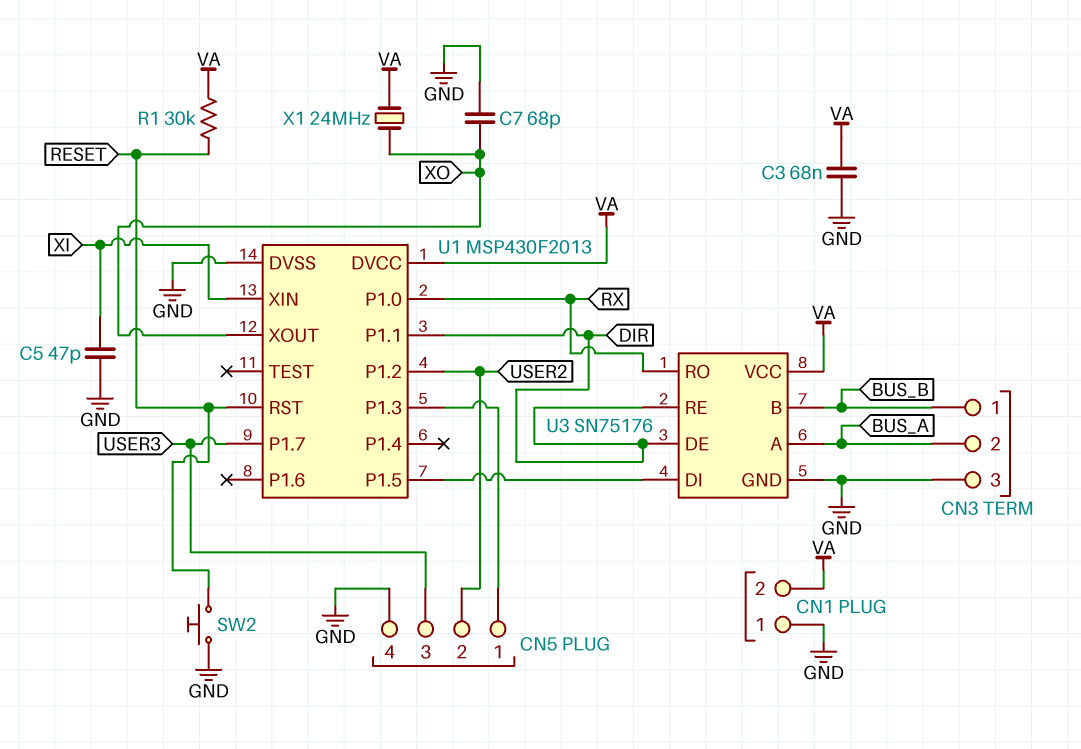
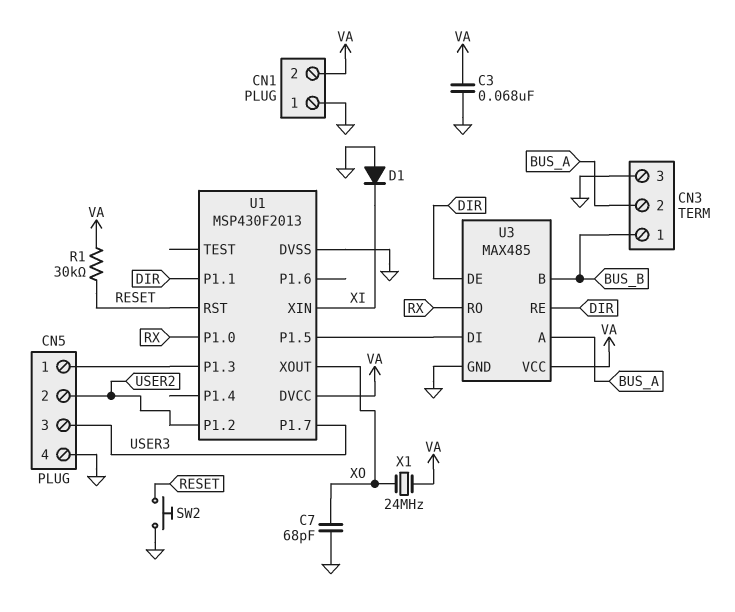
C5: 47pF (GND, XI) -> none
D1: none -> diode (A GND, K XI)
U3: SN75176 -> MAX485

